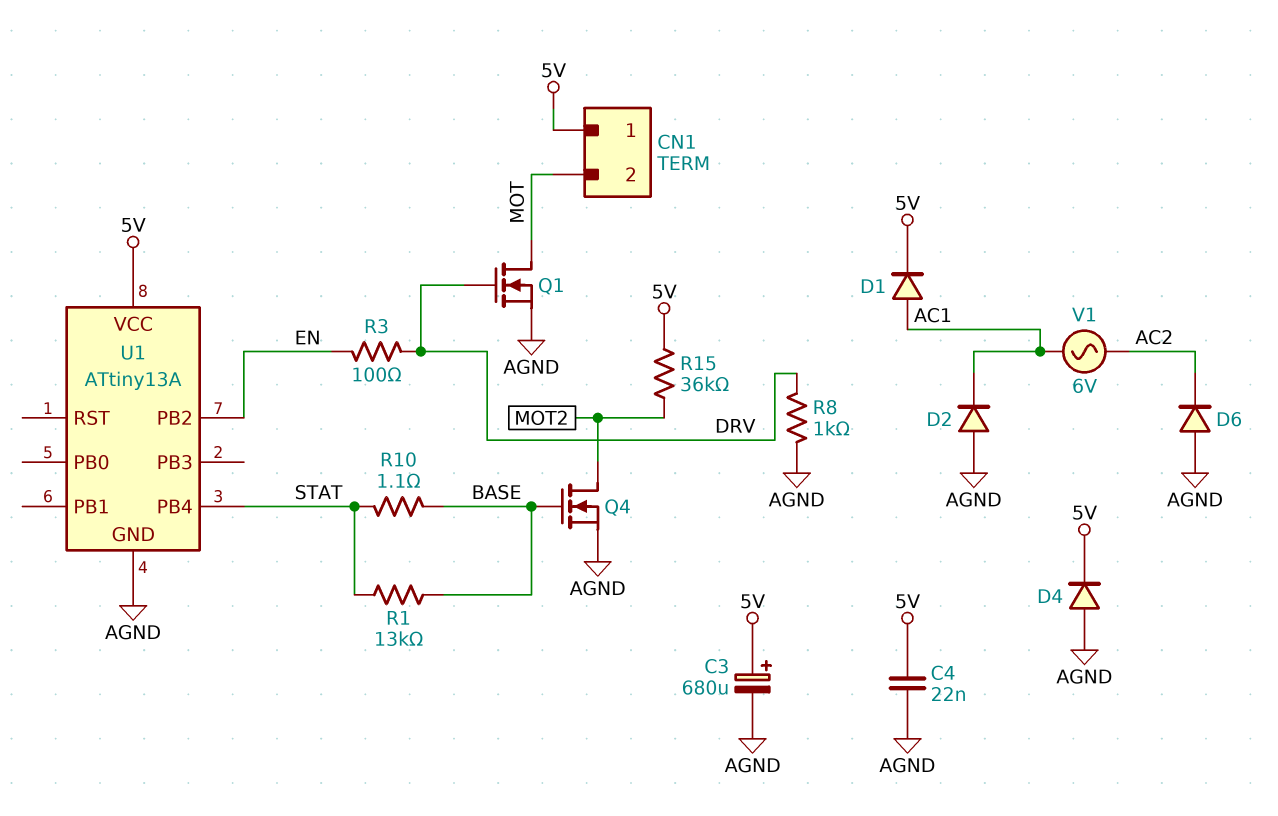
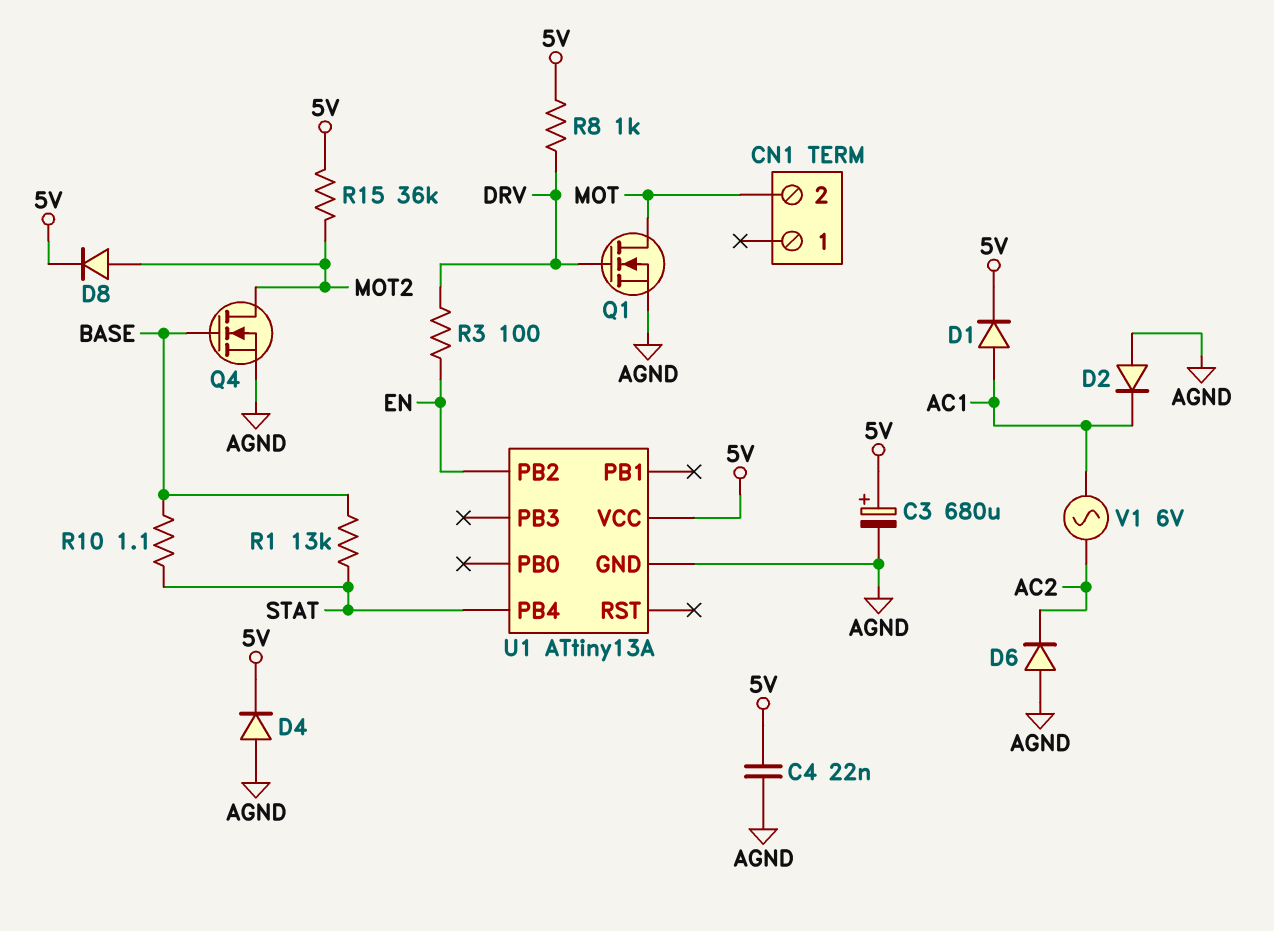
CN1 pin 1: 5V -> none
D8: none -> diode (A MOT2, K 5V)
R8: 1k (AGND, DRV) -> 1k (5V, DRV)

